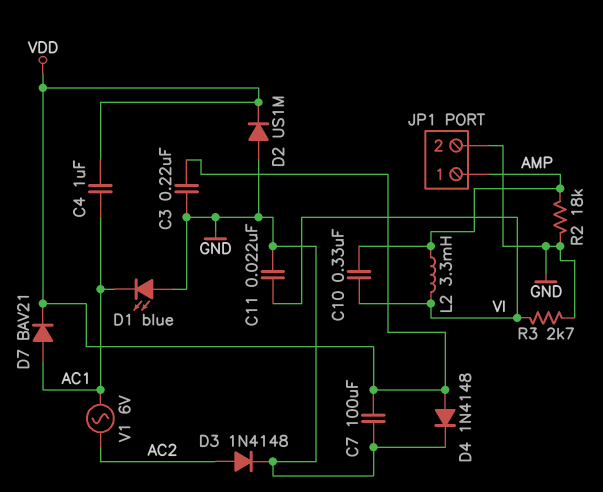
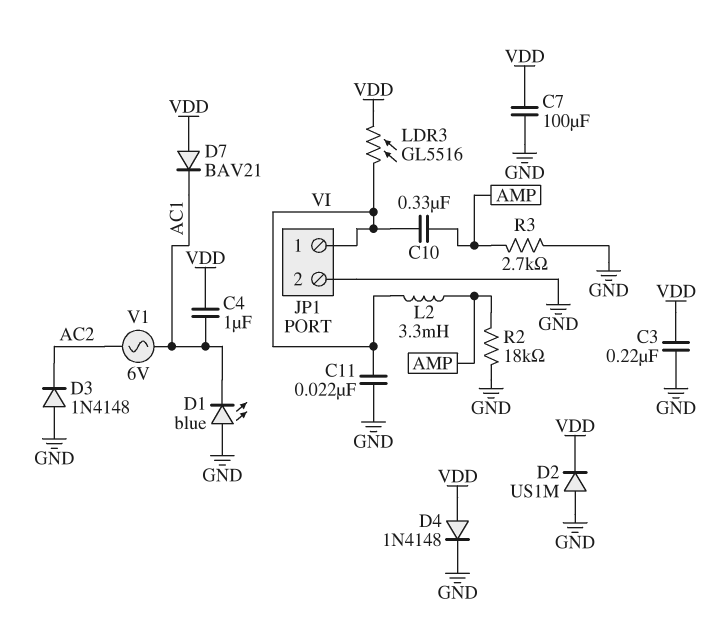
D3: diode 1N4148 (A AC2, K GND) -> diode 1N4148 (A GND, K AC2)
D7: diode BAV21 (A AC1, K VDD) -> diode BAV21 (A VDD, K AC1)
JP1 pin 1: AMP -> VI
LDR3: none -> GL5516 (VDD, VI)
R3: 2.7k (GND, VI) -> 2.7k (AMP, GND)

